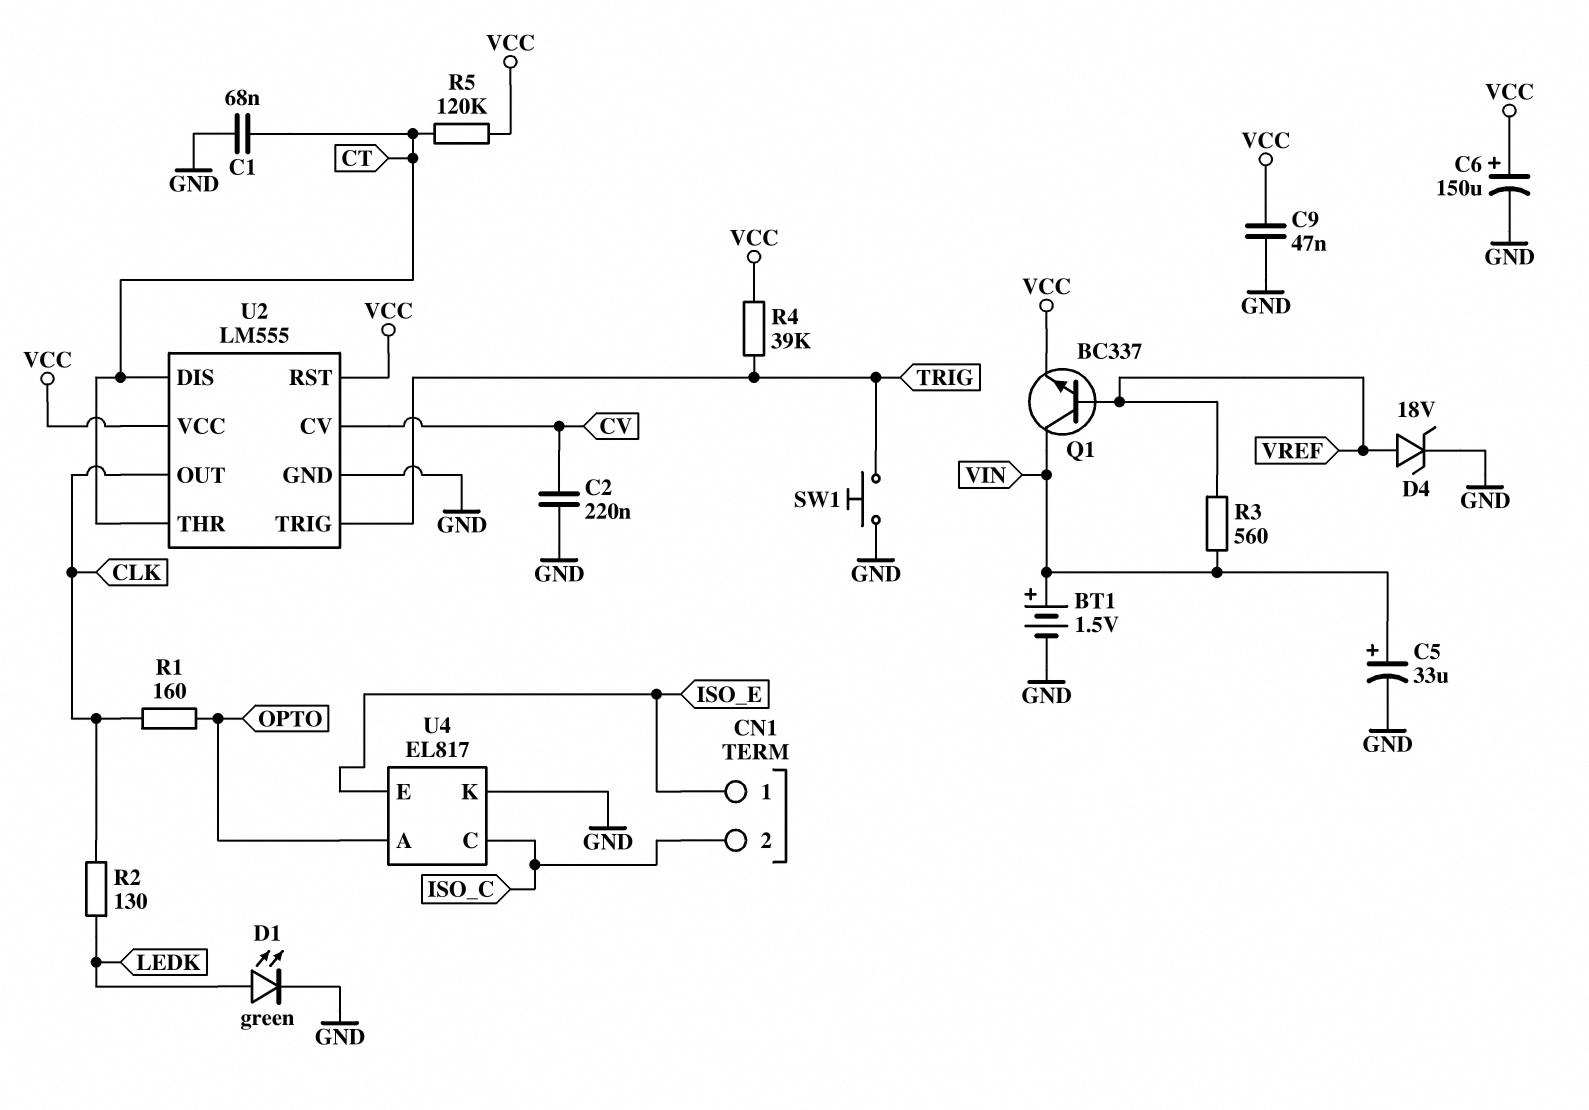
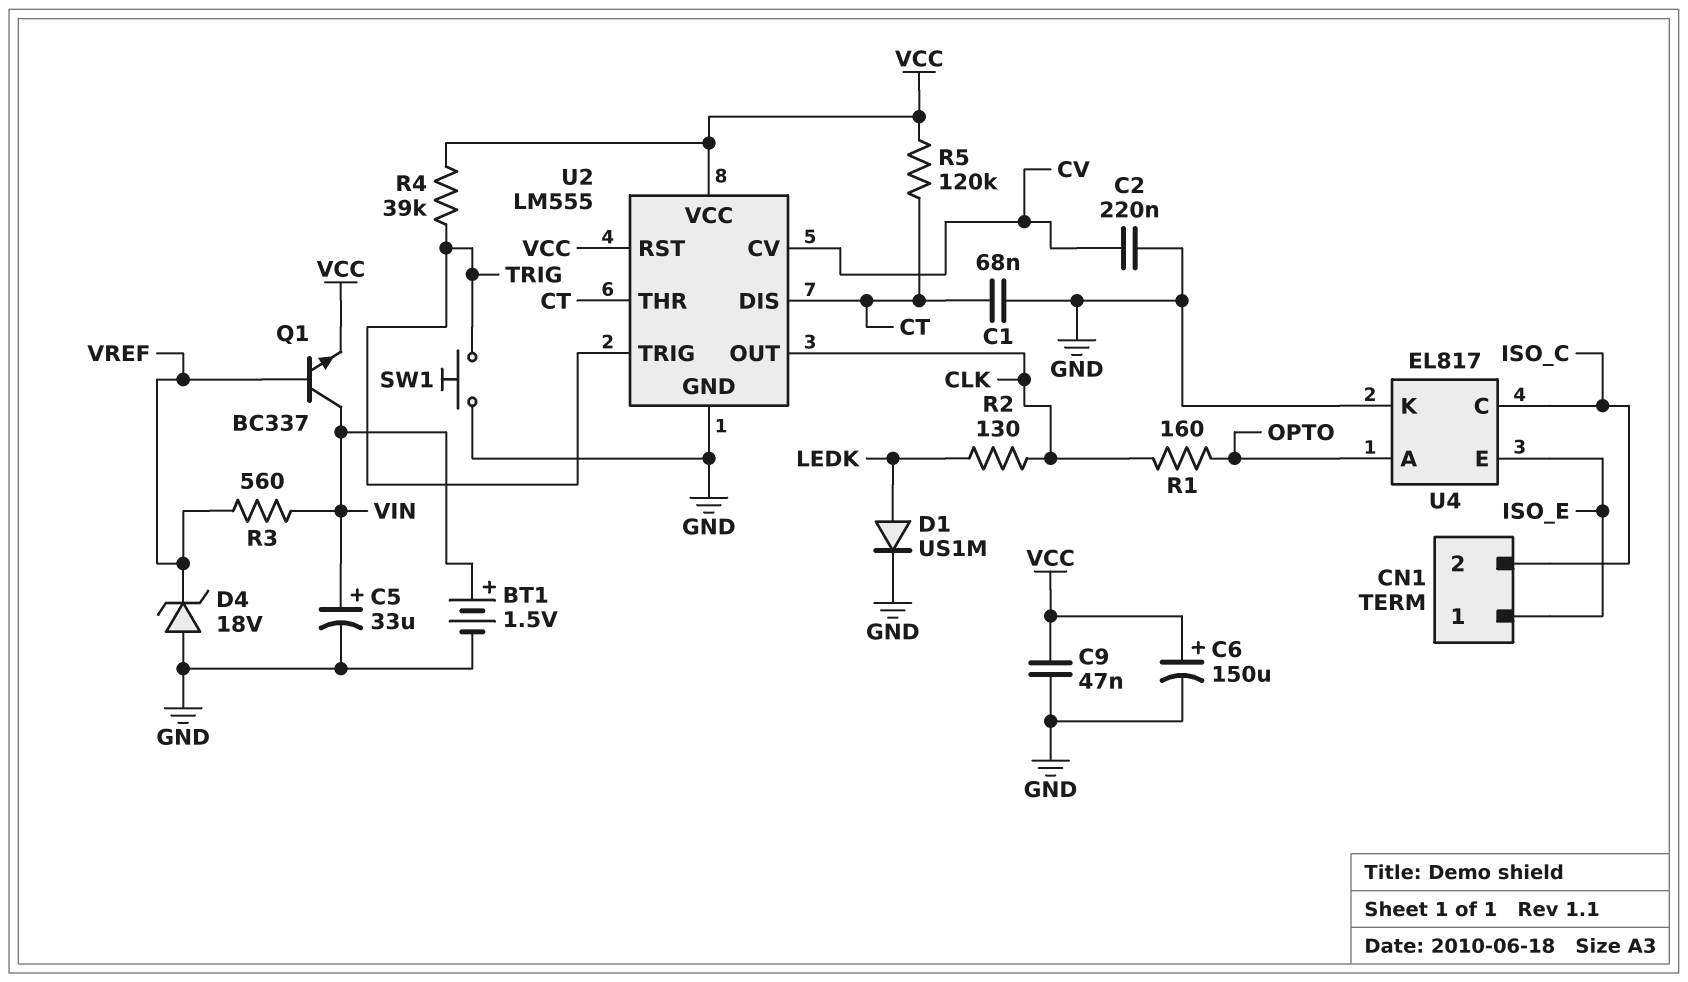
D1: LED green (A LEDK, K GND) -> diode US1M (A LEDK, K GND)
D4: zener 18V (A VREF, K GND) -> zener 18V (A GND, K VREF)

